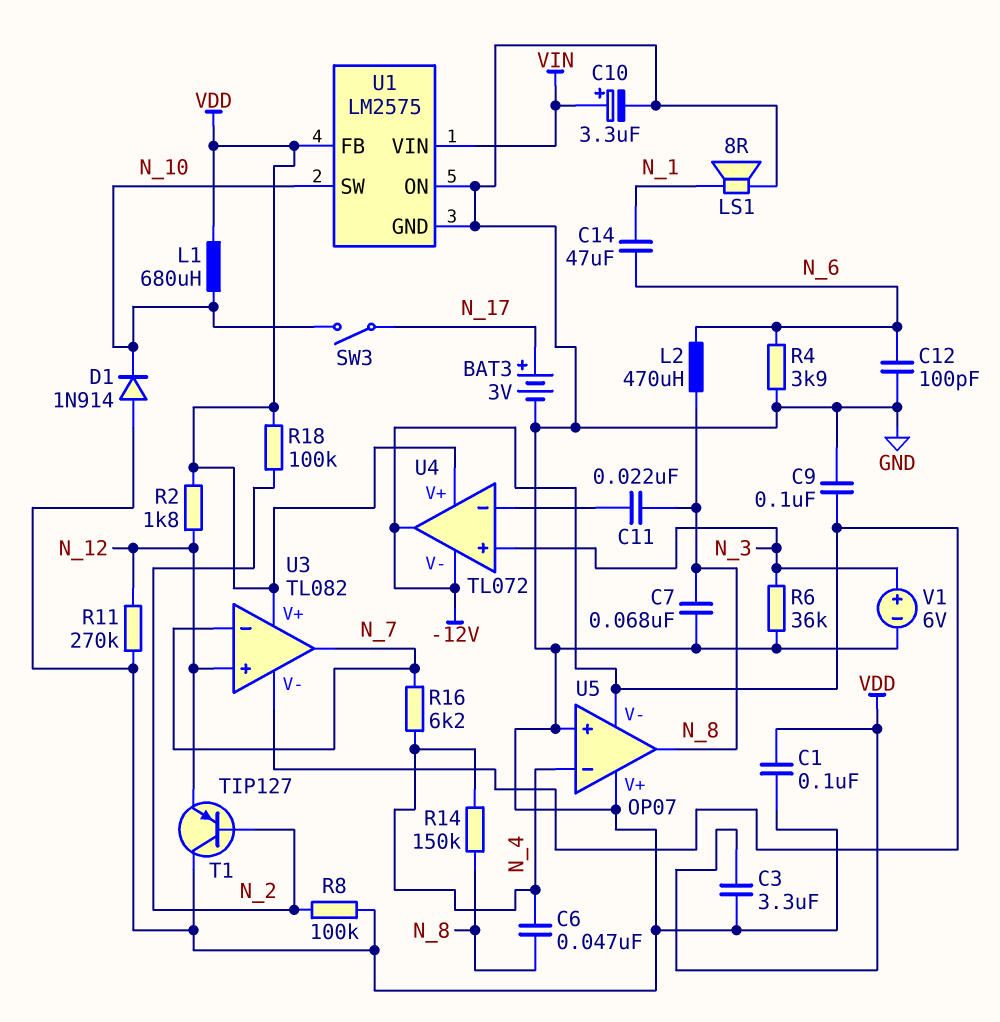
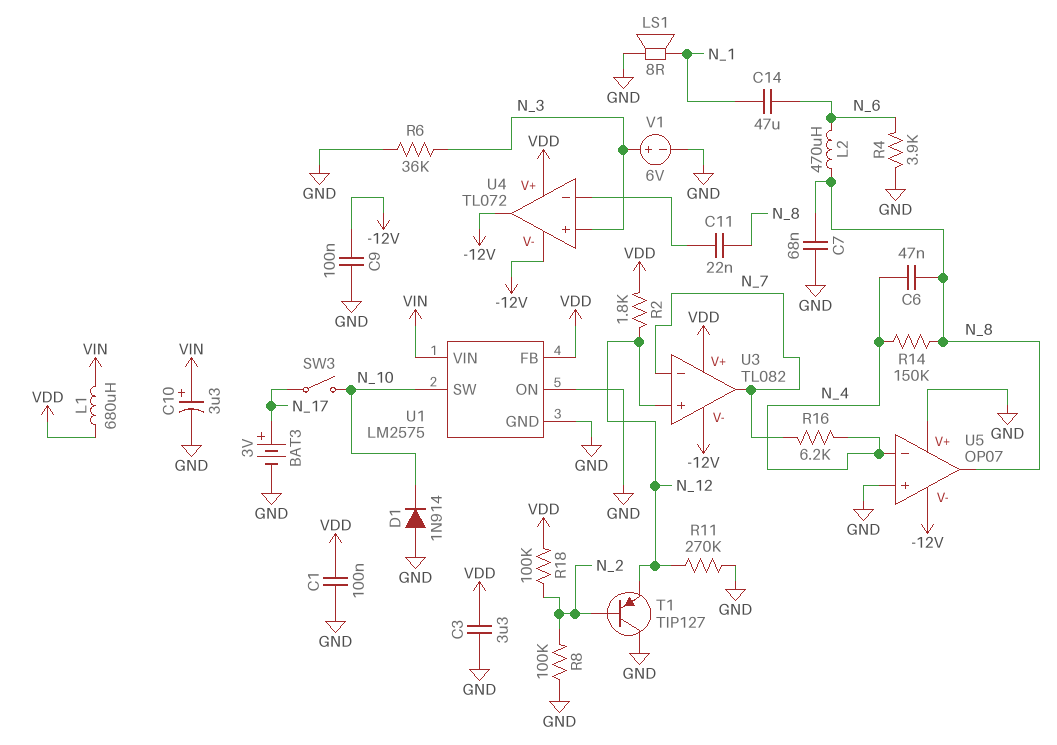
C12: 100pF (GND, N_6) -> none
L1: 680uH (N_10, VDD) -> 680uH (VDD, VIN)

